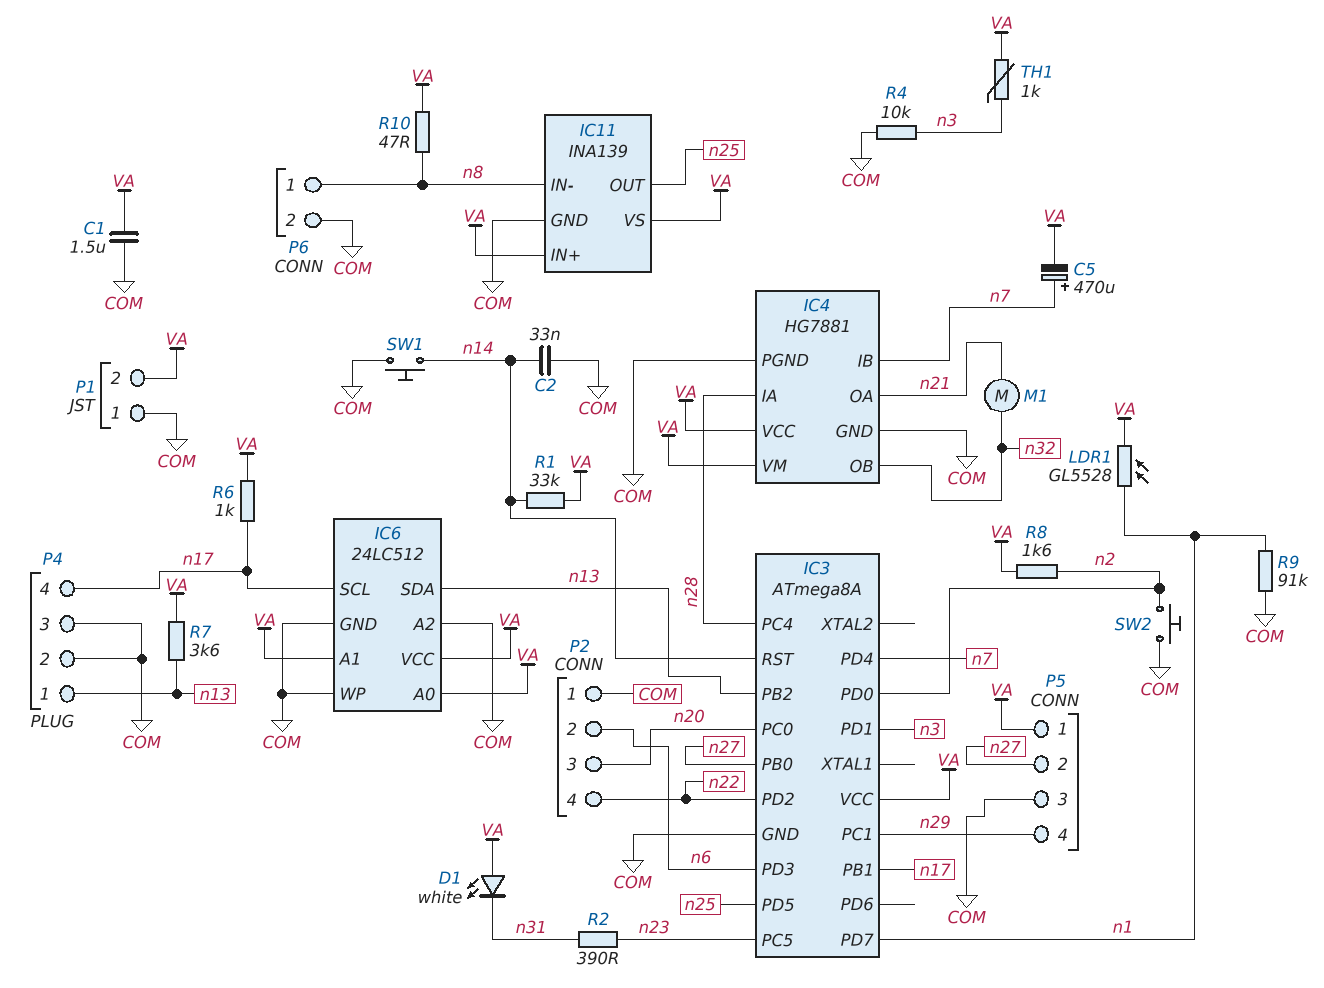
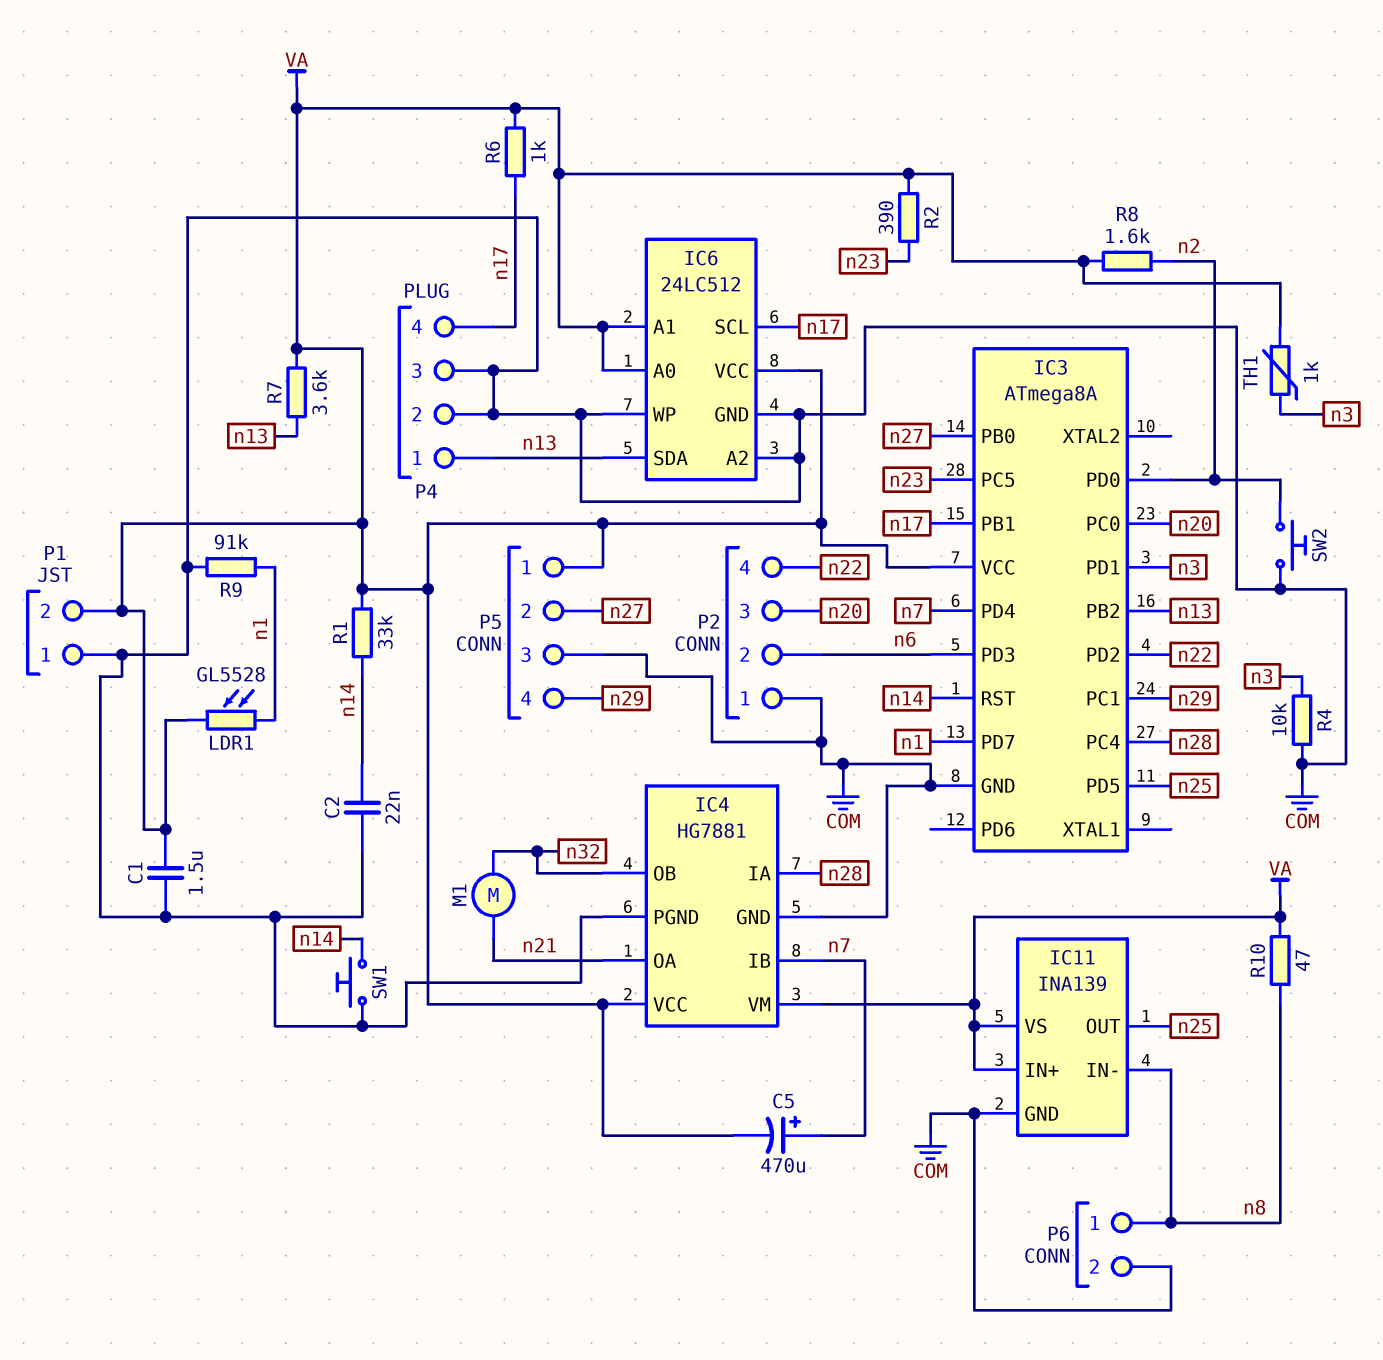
C2: 33nF (COM, n14) -> 22nF (COM, n14)
D1: LED white (A VA, K n31) -> none
R2: 390 (n23, n31) -> 390 (VA, n23)

